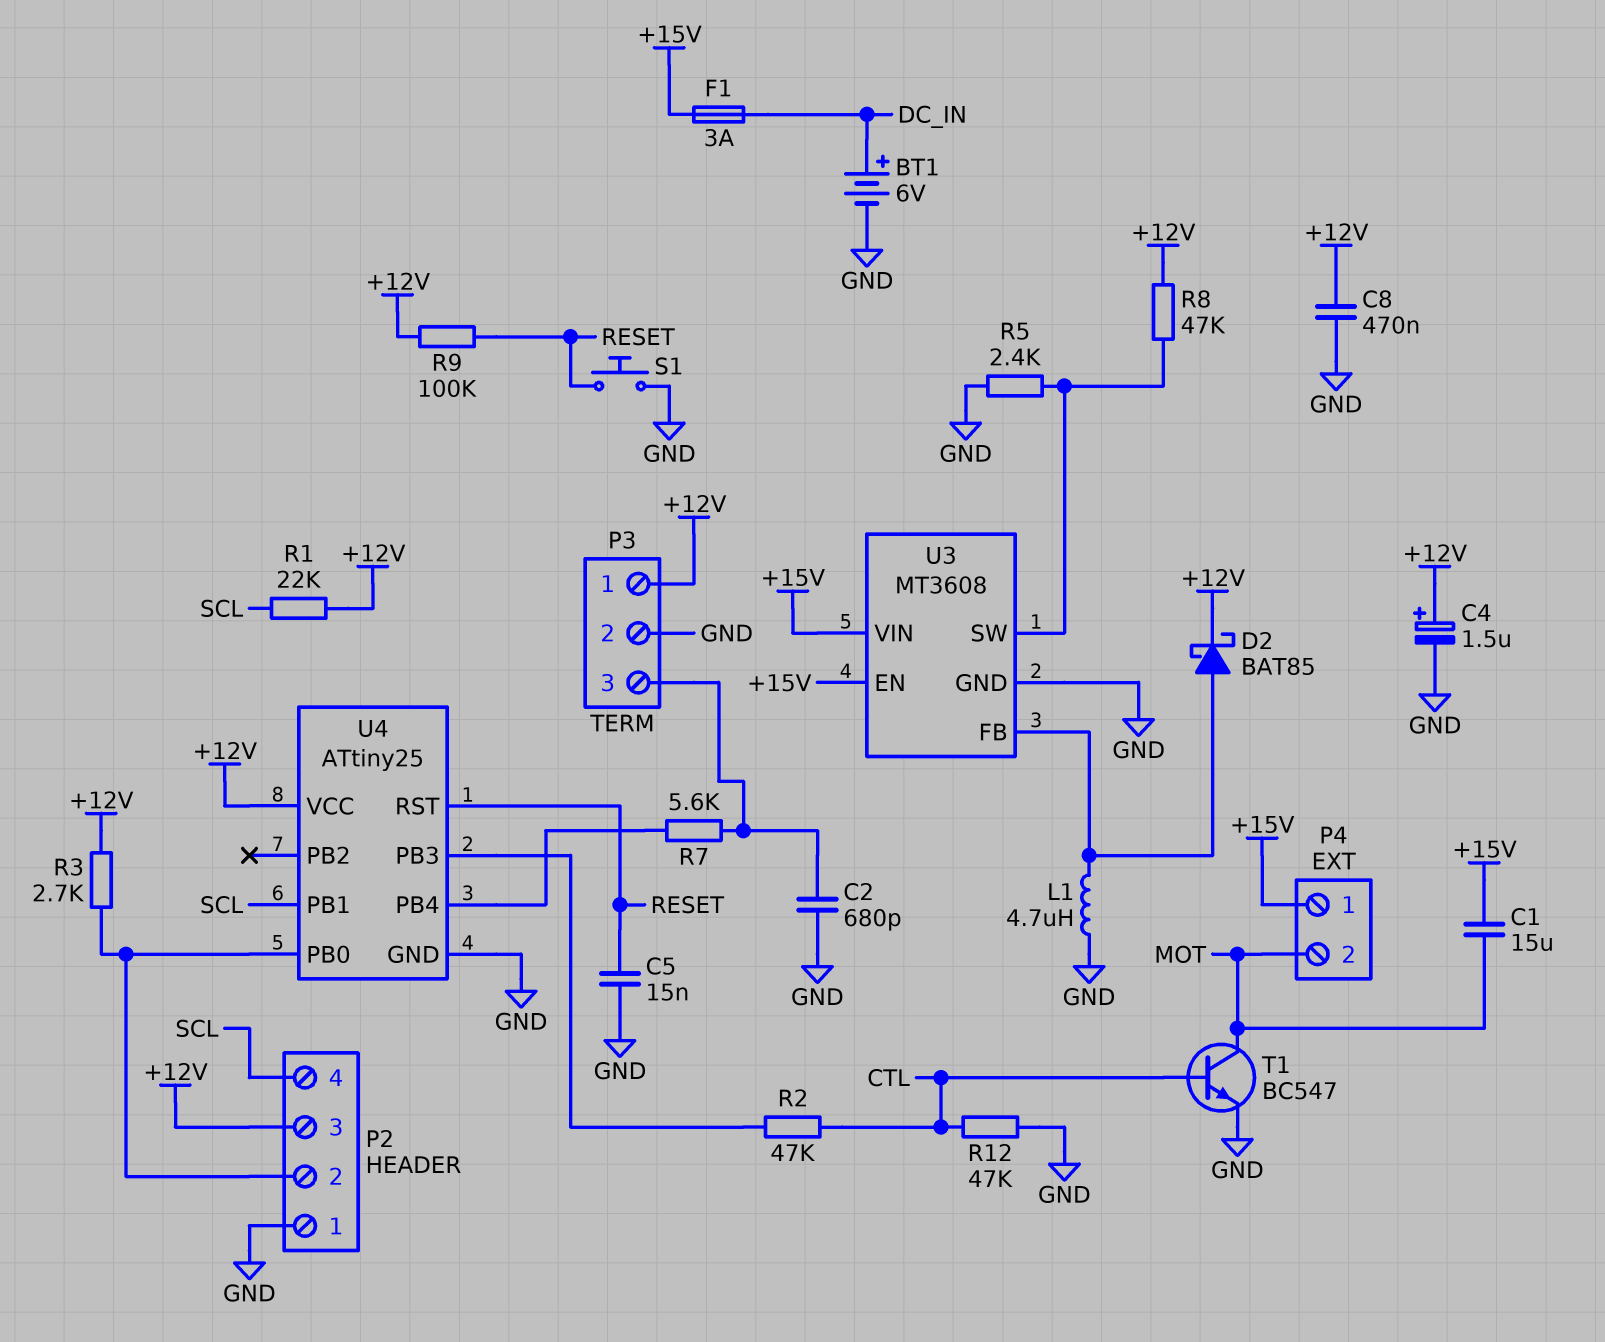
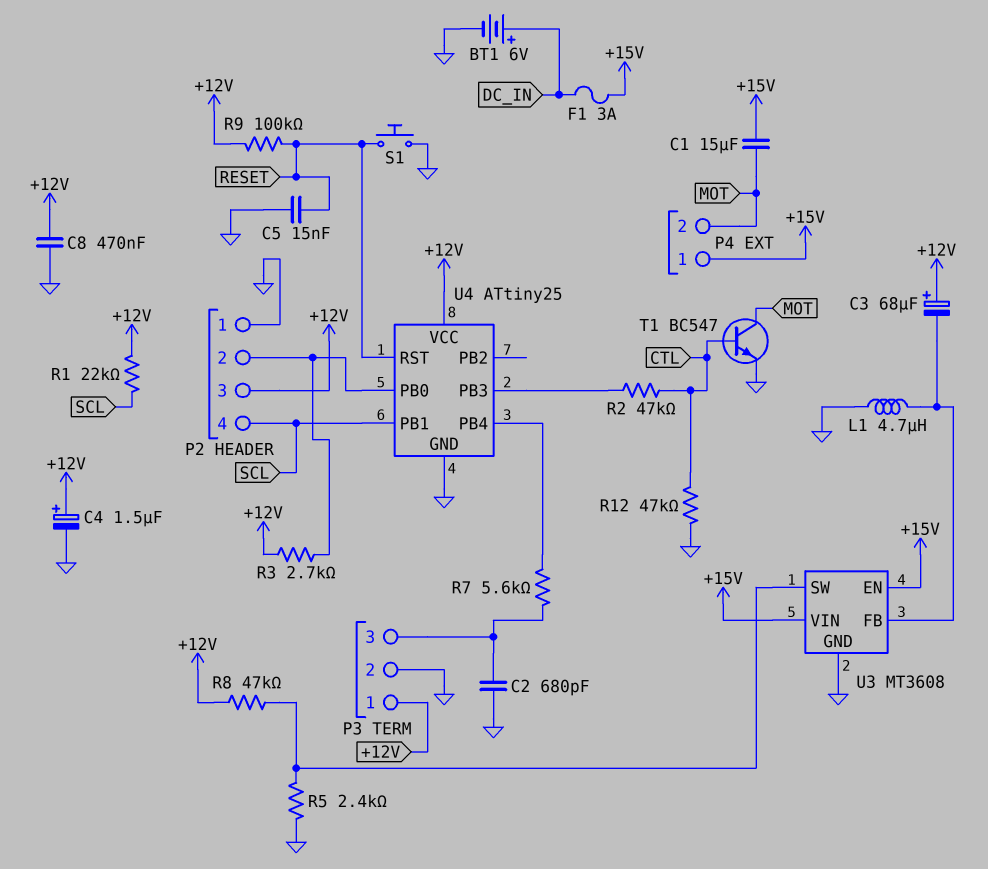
C3: none -> 68uF (plus +12V, minus U3/FB)
D2: schottky BAT85 (A U3/FB, K +12V) -> none

